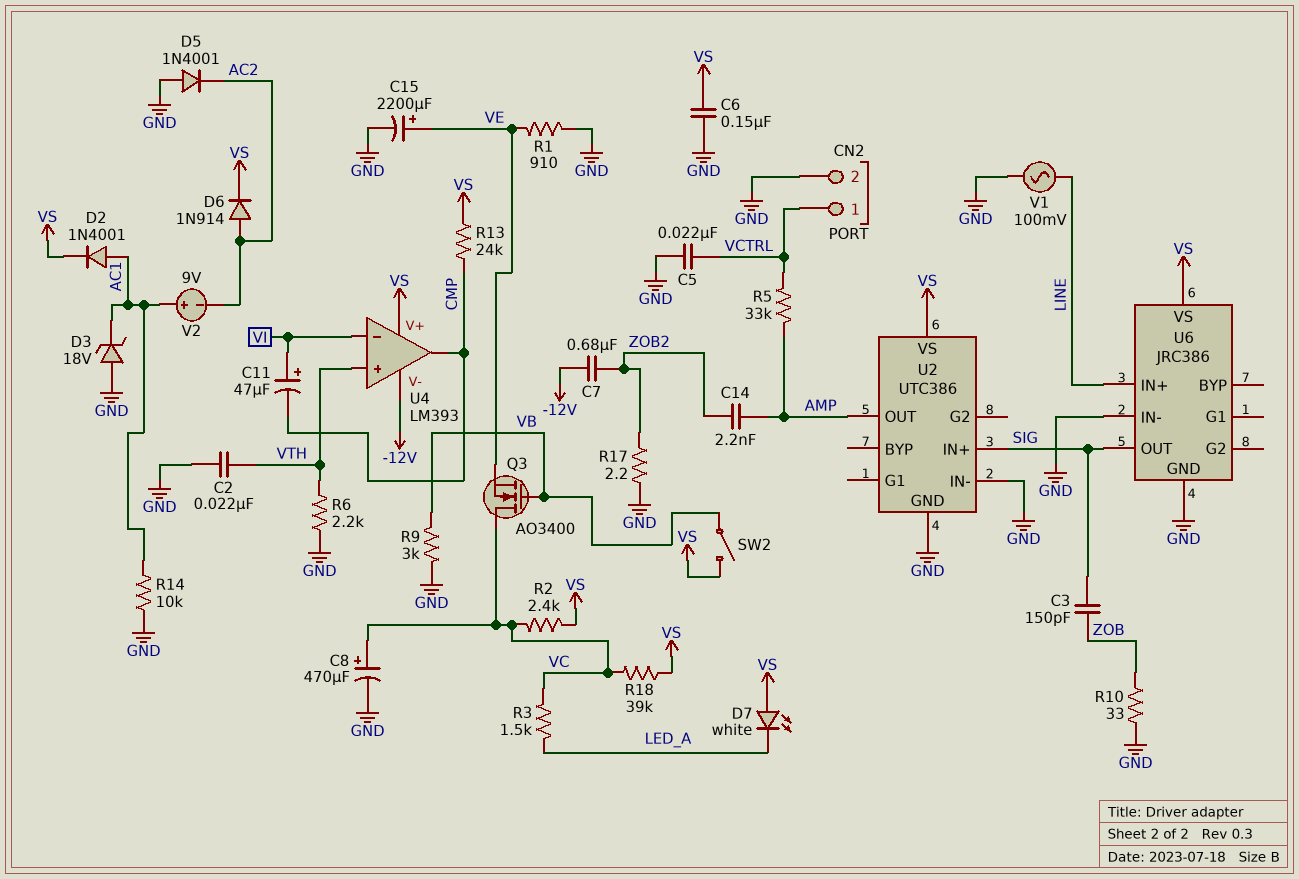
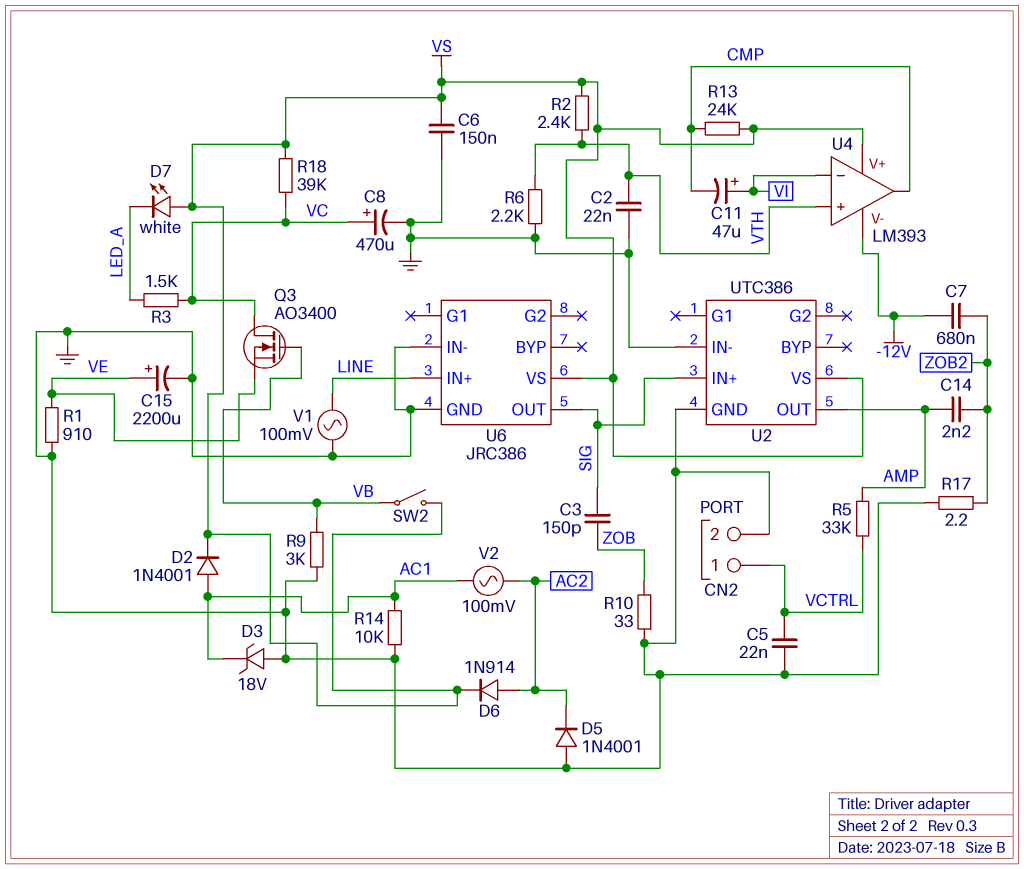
R2: 2.4k (VC, VS) -> 2.4k (VS, VTH)
V2: 9V (plus AC1, minus AC2) -> AC 100mV (AC1, AC2)

